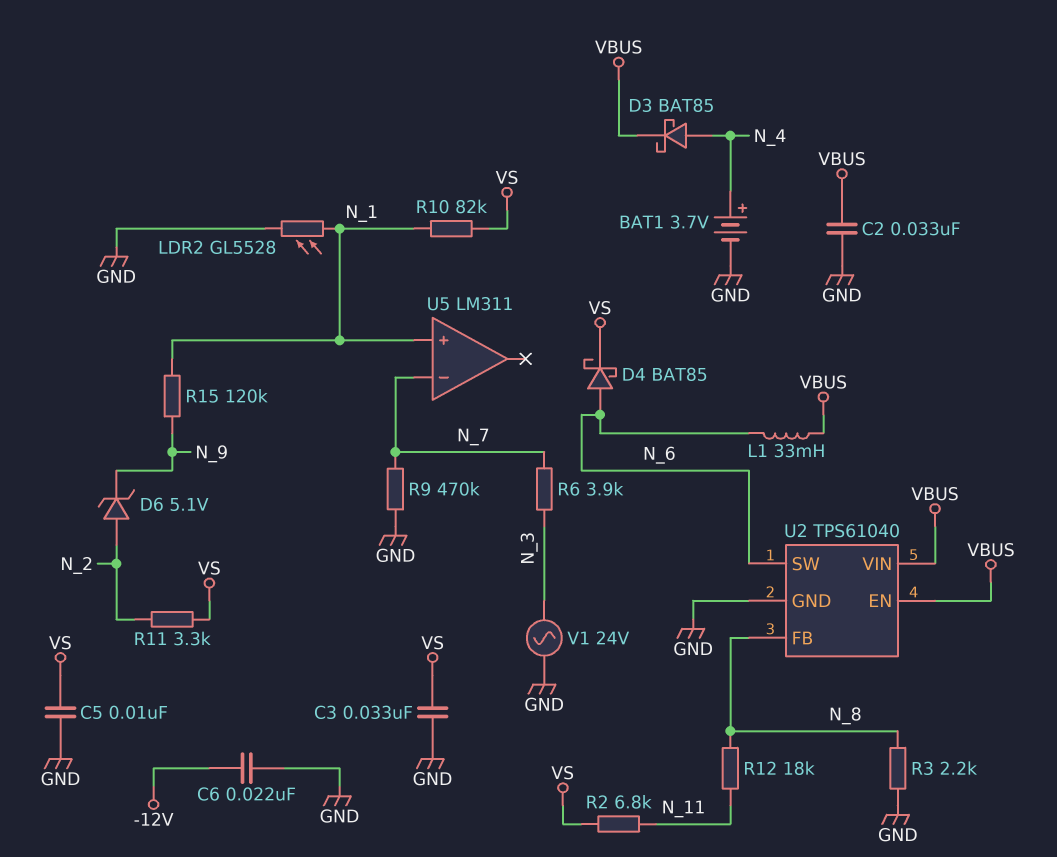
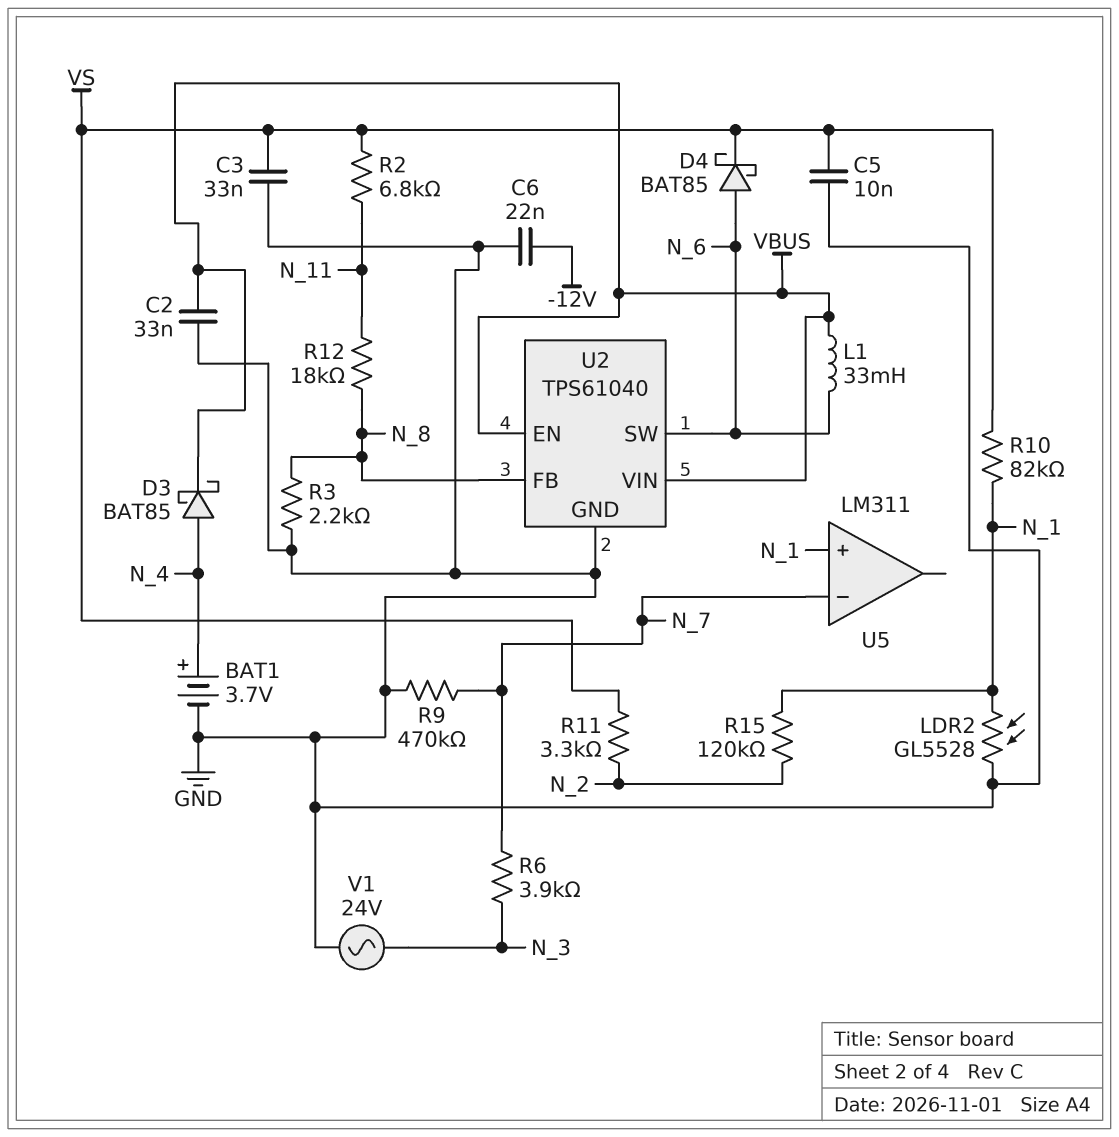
D6: zener 5.1V (A N_2, K N_9) -> none
R15: 120k (N_1, N_9) -> 120k (N_1, N_2)

